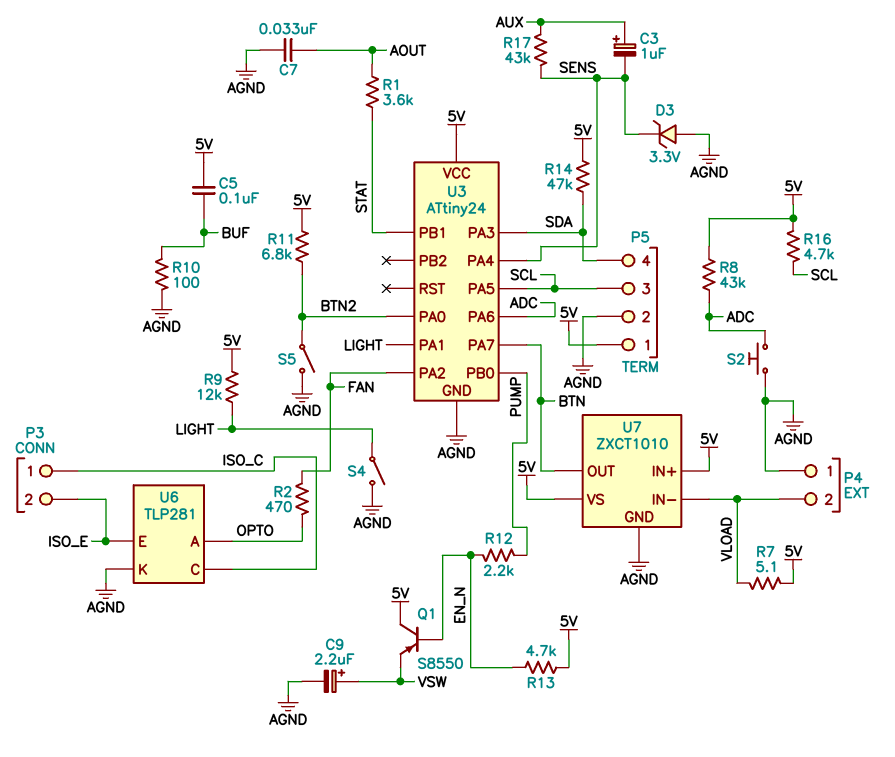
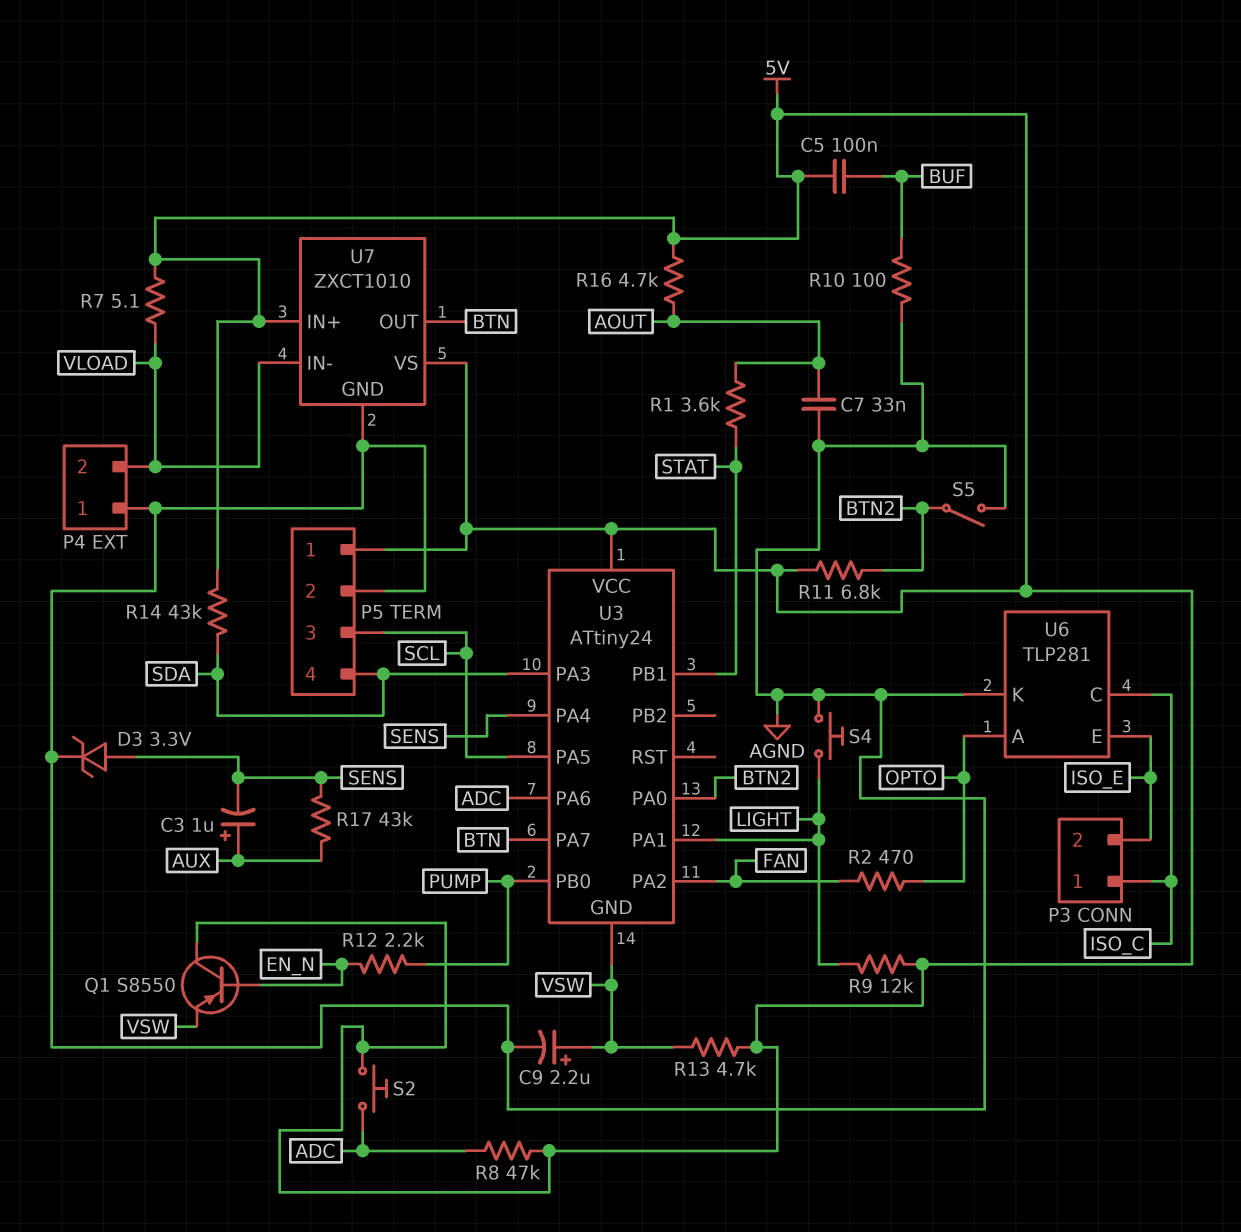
D3: zener 3.3V (A AGND, K SENS) -> zener 3.3V (A SENS, K AGND)
R8: 43k (5V, ADC) -> 47k (5V, ADC)
R13: 4.7k (5V, EN_N) -> 4.7k (5V, VSW)
R14: 47k (5V, SDA) -> 43k (5V, SDA)
R16: 4.7k (5V, SCL) -> 4.7k (5V, AOUT)
S2: button (ADC, AGND) -> button (5V, ADC)
S4: switch (AGND, LIGHT) -> button (AGND, LIGHT)
U3 pin GND: AGND -> VSW

